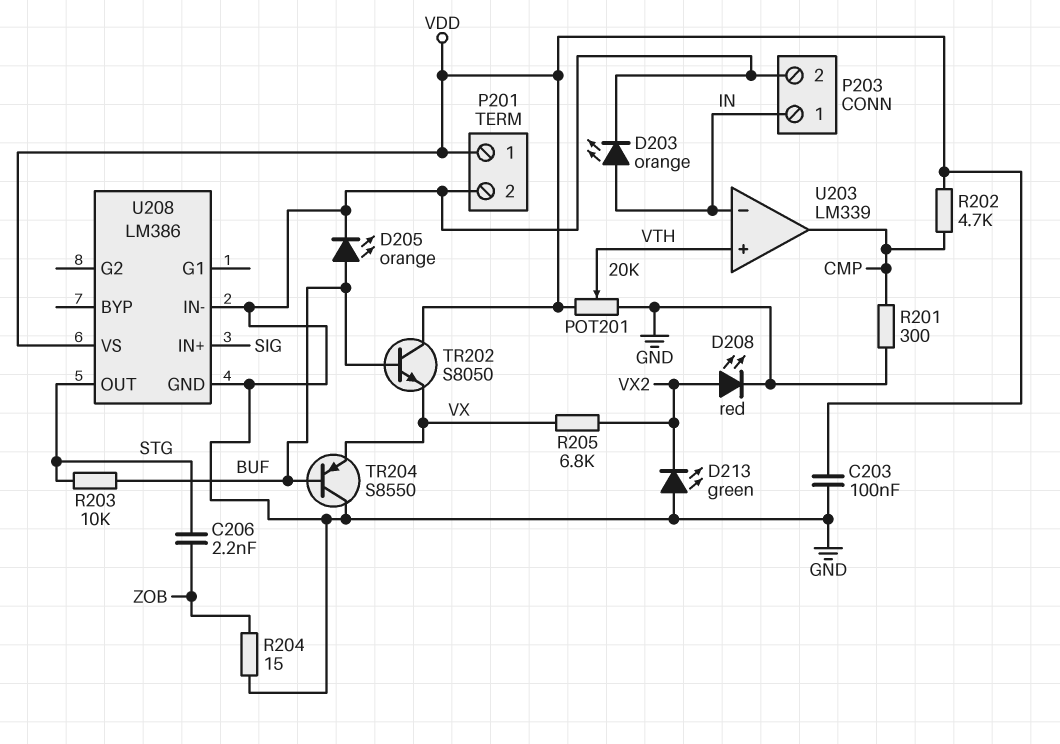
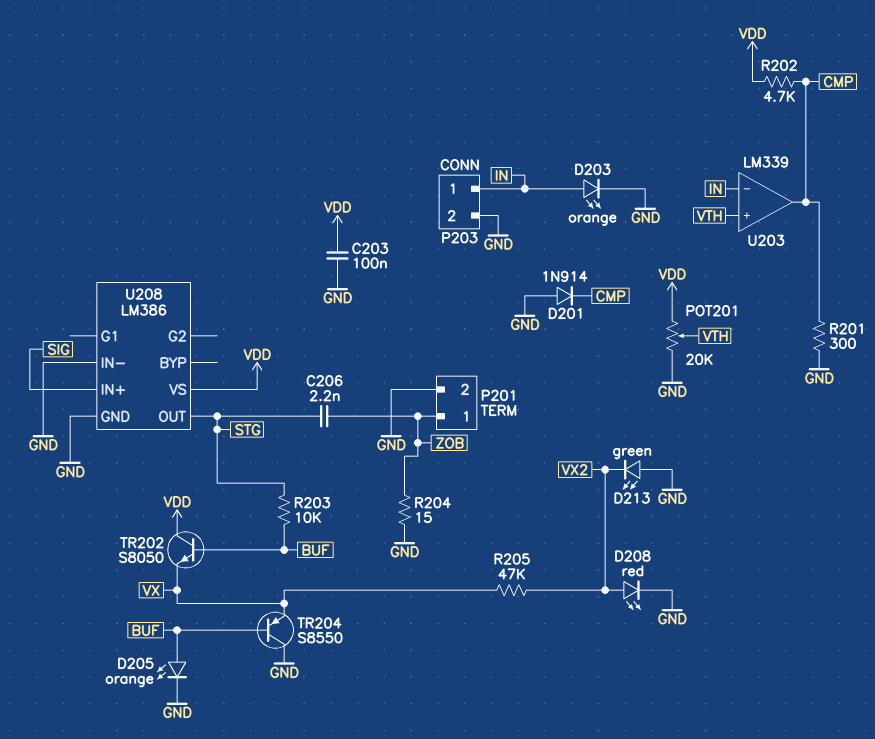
D201: none -> diode 1N914 (A GND, K CMP)
P201 pin 1: VDD -> ZOB
R205: 6.8k (VX, VX2) -> 47k (VX, VX2)

